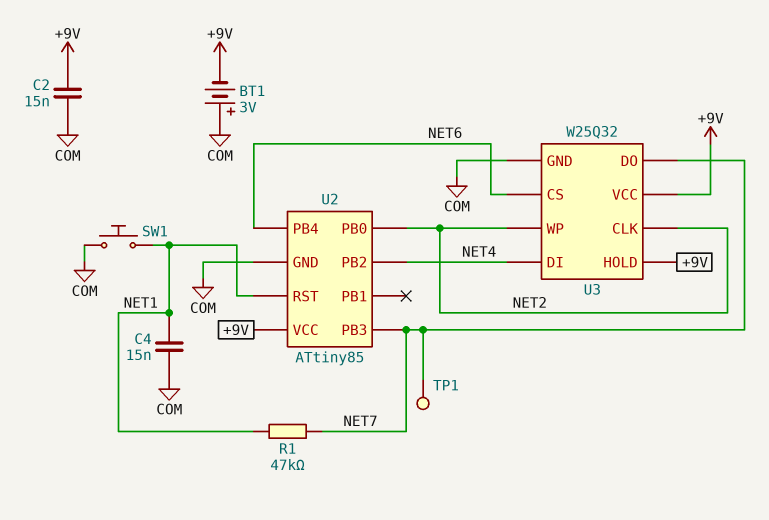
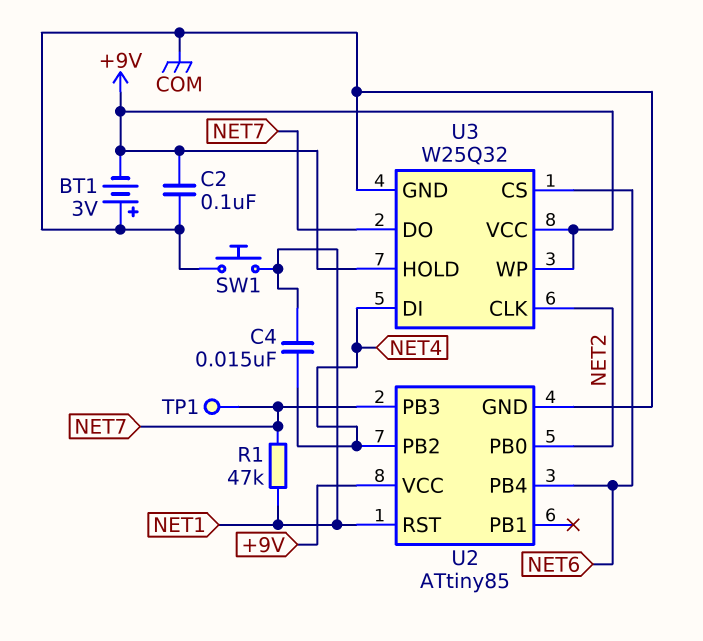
C2: 15nF (+9V, COM) -> 100nF (+9V, COM)
C4: 15nF (COM, NET1) -> 15nF (NET1, NET4)
U3 pin WP: NET2 -> +9V

